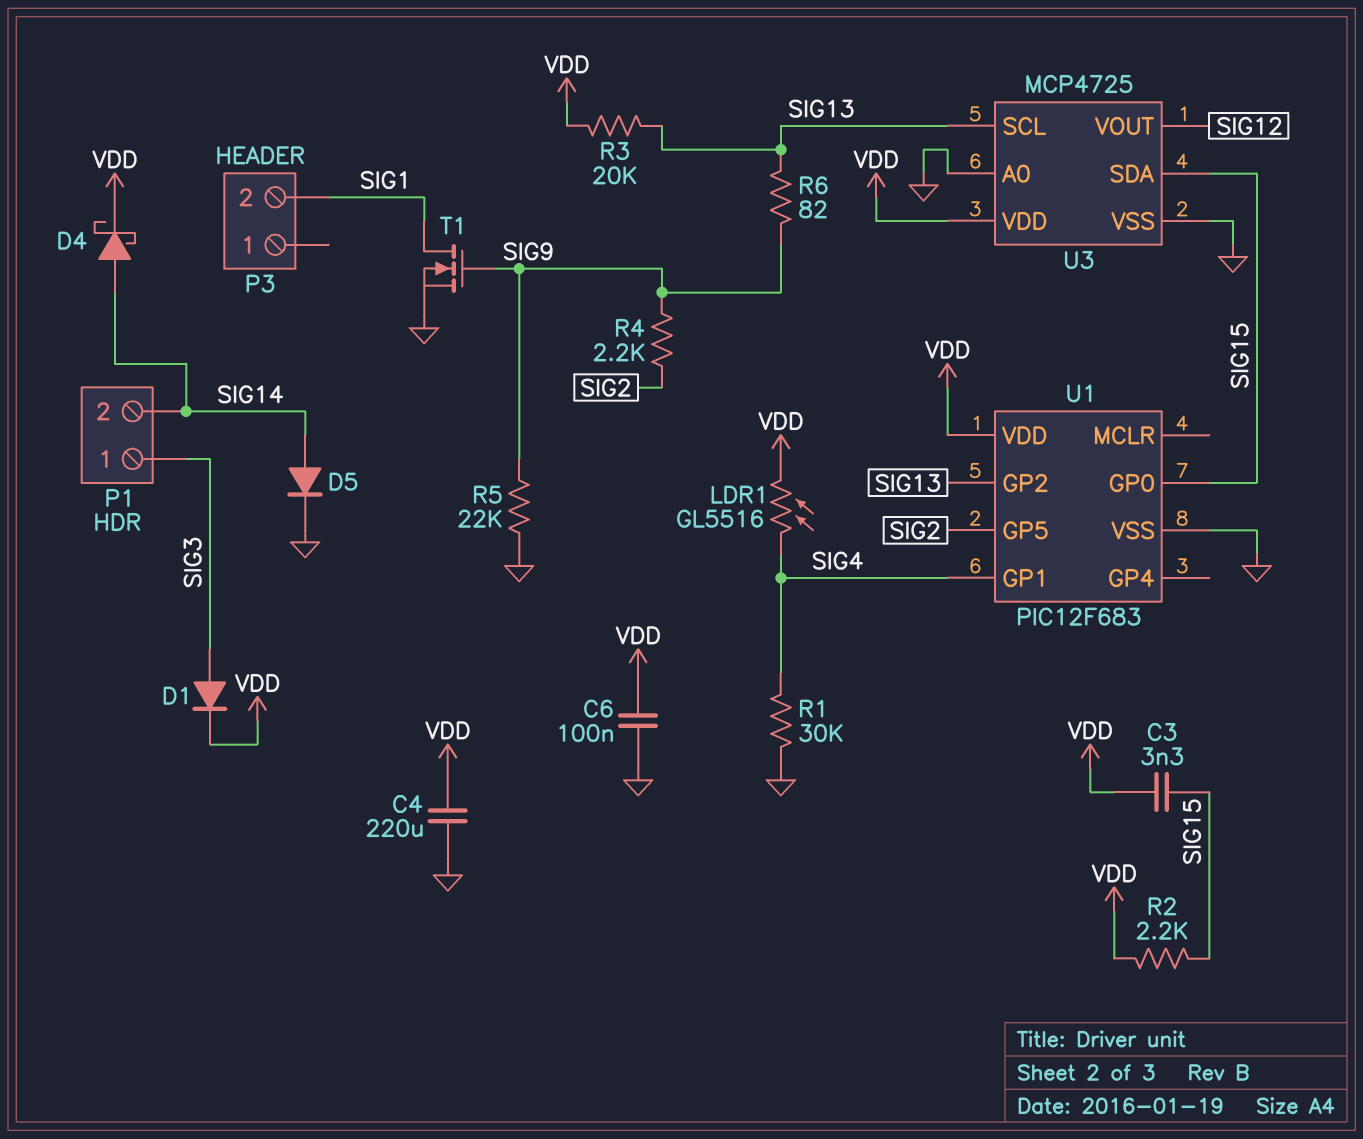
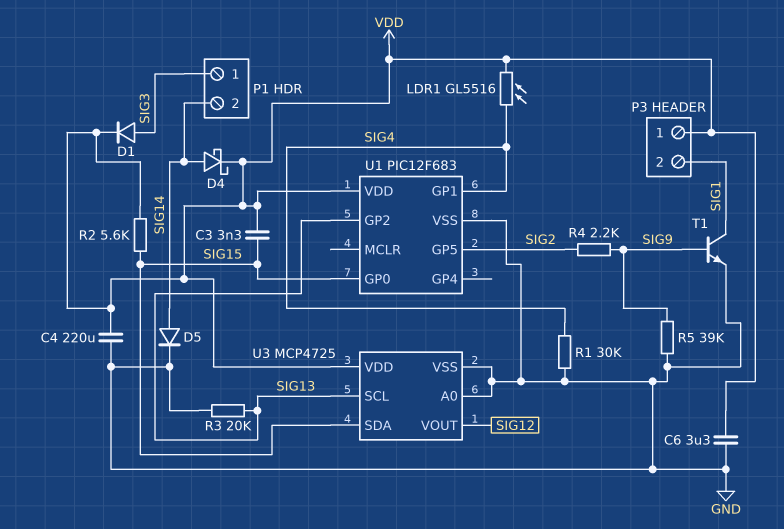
C6: 100nF (GND, VDD) -> 3.3uF (GND, VDD)
P3 pin 1: none -> VDD
R2: 2.2k (SIG15, VDD) -> 5.6k (SIG15, VDD)
R3: 20k (SIG13, VDD) -> 20k (GND, SIG13)
R5: 22k (GND, SIG9) -> 39k (GND, SIG9)
R6: 82 (SIG9, SIG13) -> none
T1: NMOS (G SIG9, D SIG1, S GND) -> NPN (B SIG9, C SIG1, E GND)

